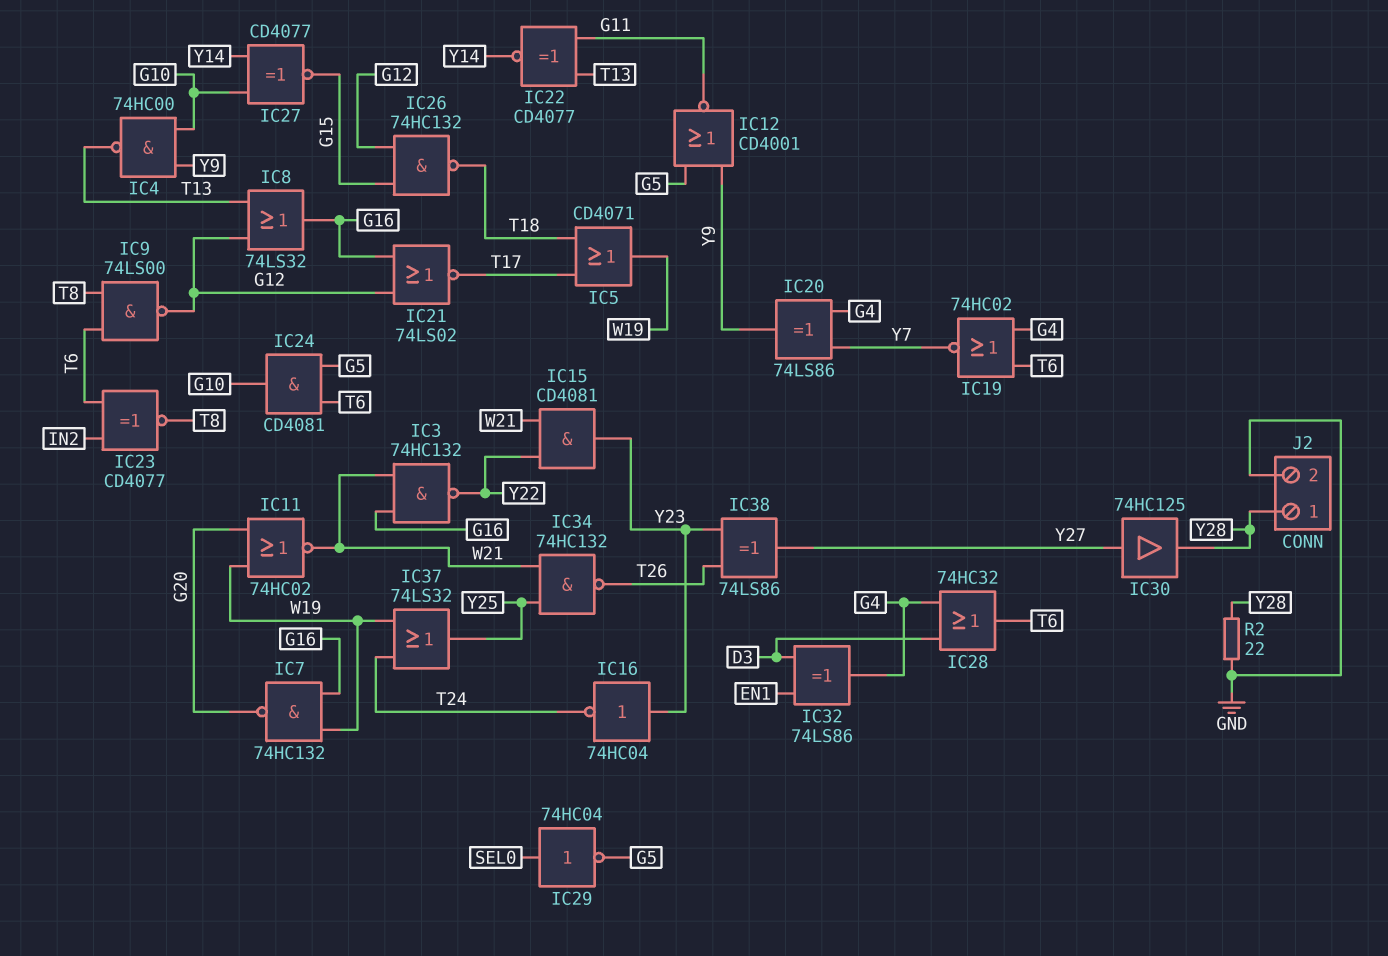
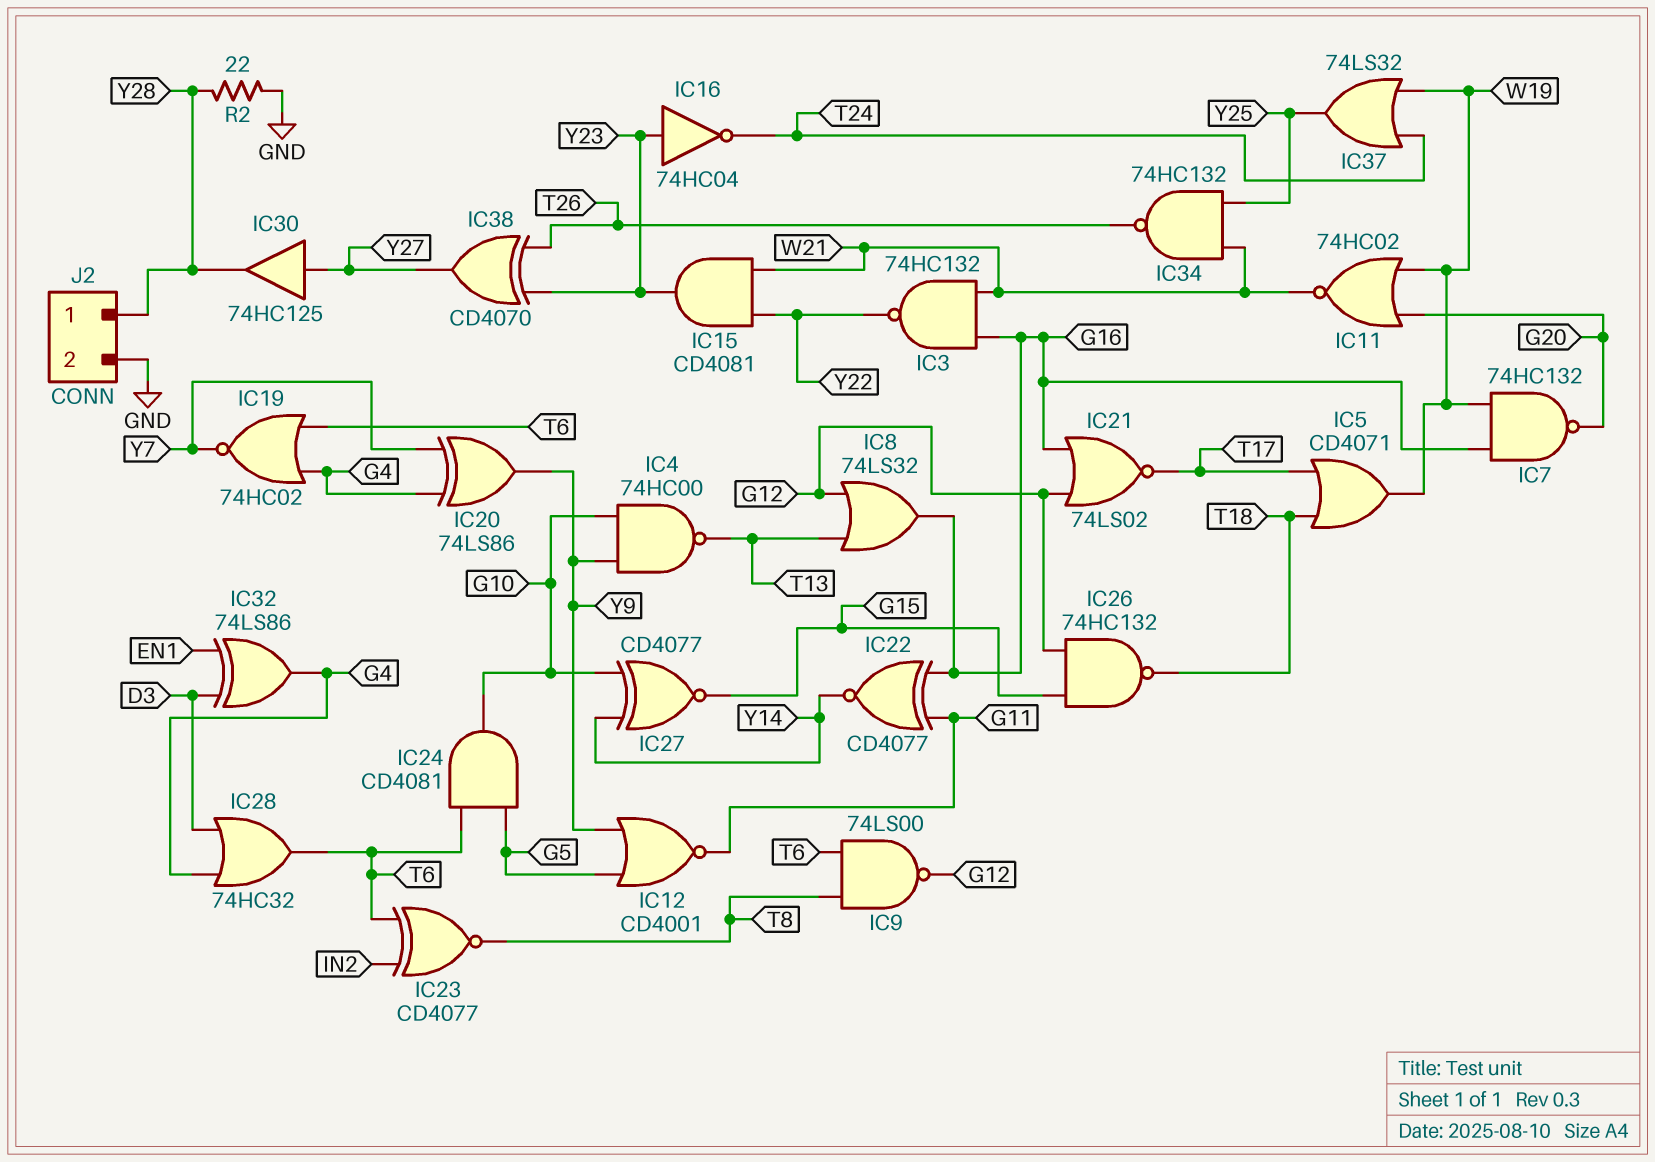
IC22: XNOR CD4077 (in G11, in T13, out Y14) -> XNOR CD4077 (in G11, in G16, out Y14)
IC29: NOT 74HC04 (in SEL0, out G5) -> none
IC38: XOR 74LS86 (in T26, in Y23, out Y27) -> XOR CD4070 (in T26, in Y23, out Y27)

